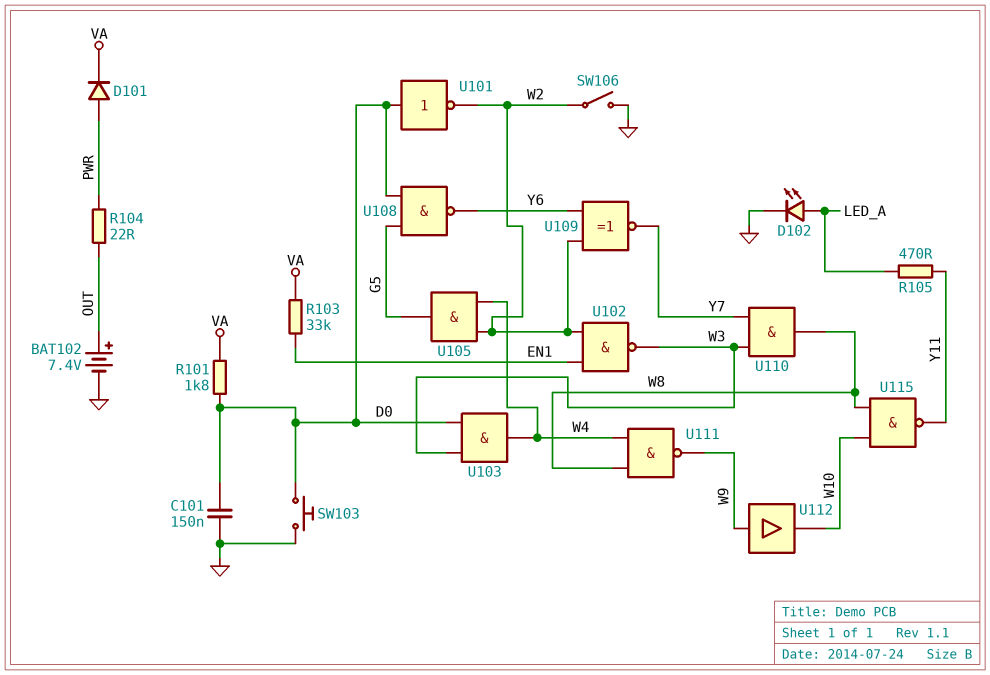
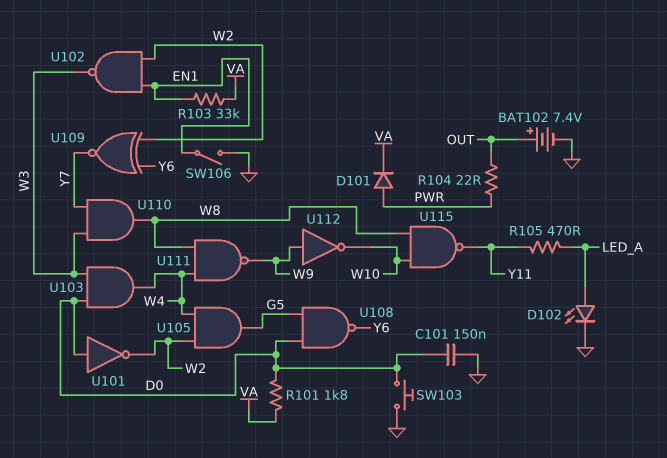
SW106: switch (GND, W2) -> switch (EN1, GND)
U112: buffer (in W9, out W10) -> NOT (in W9, out W10)

